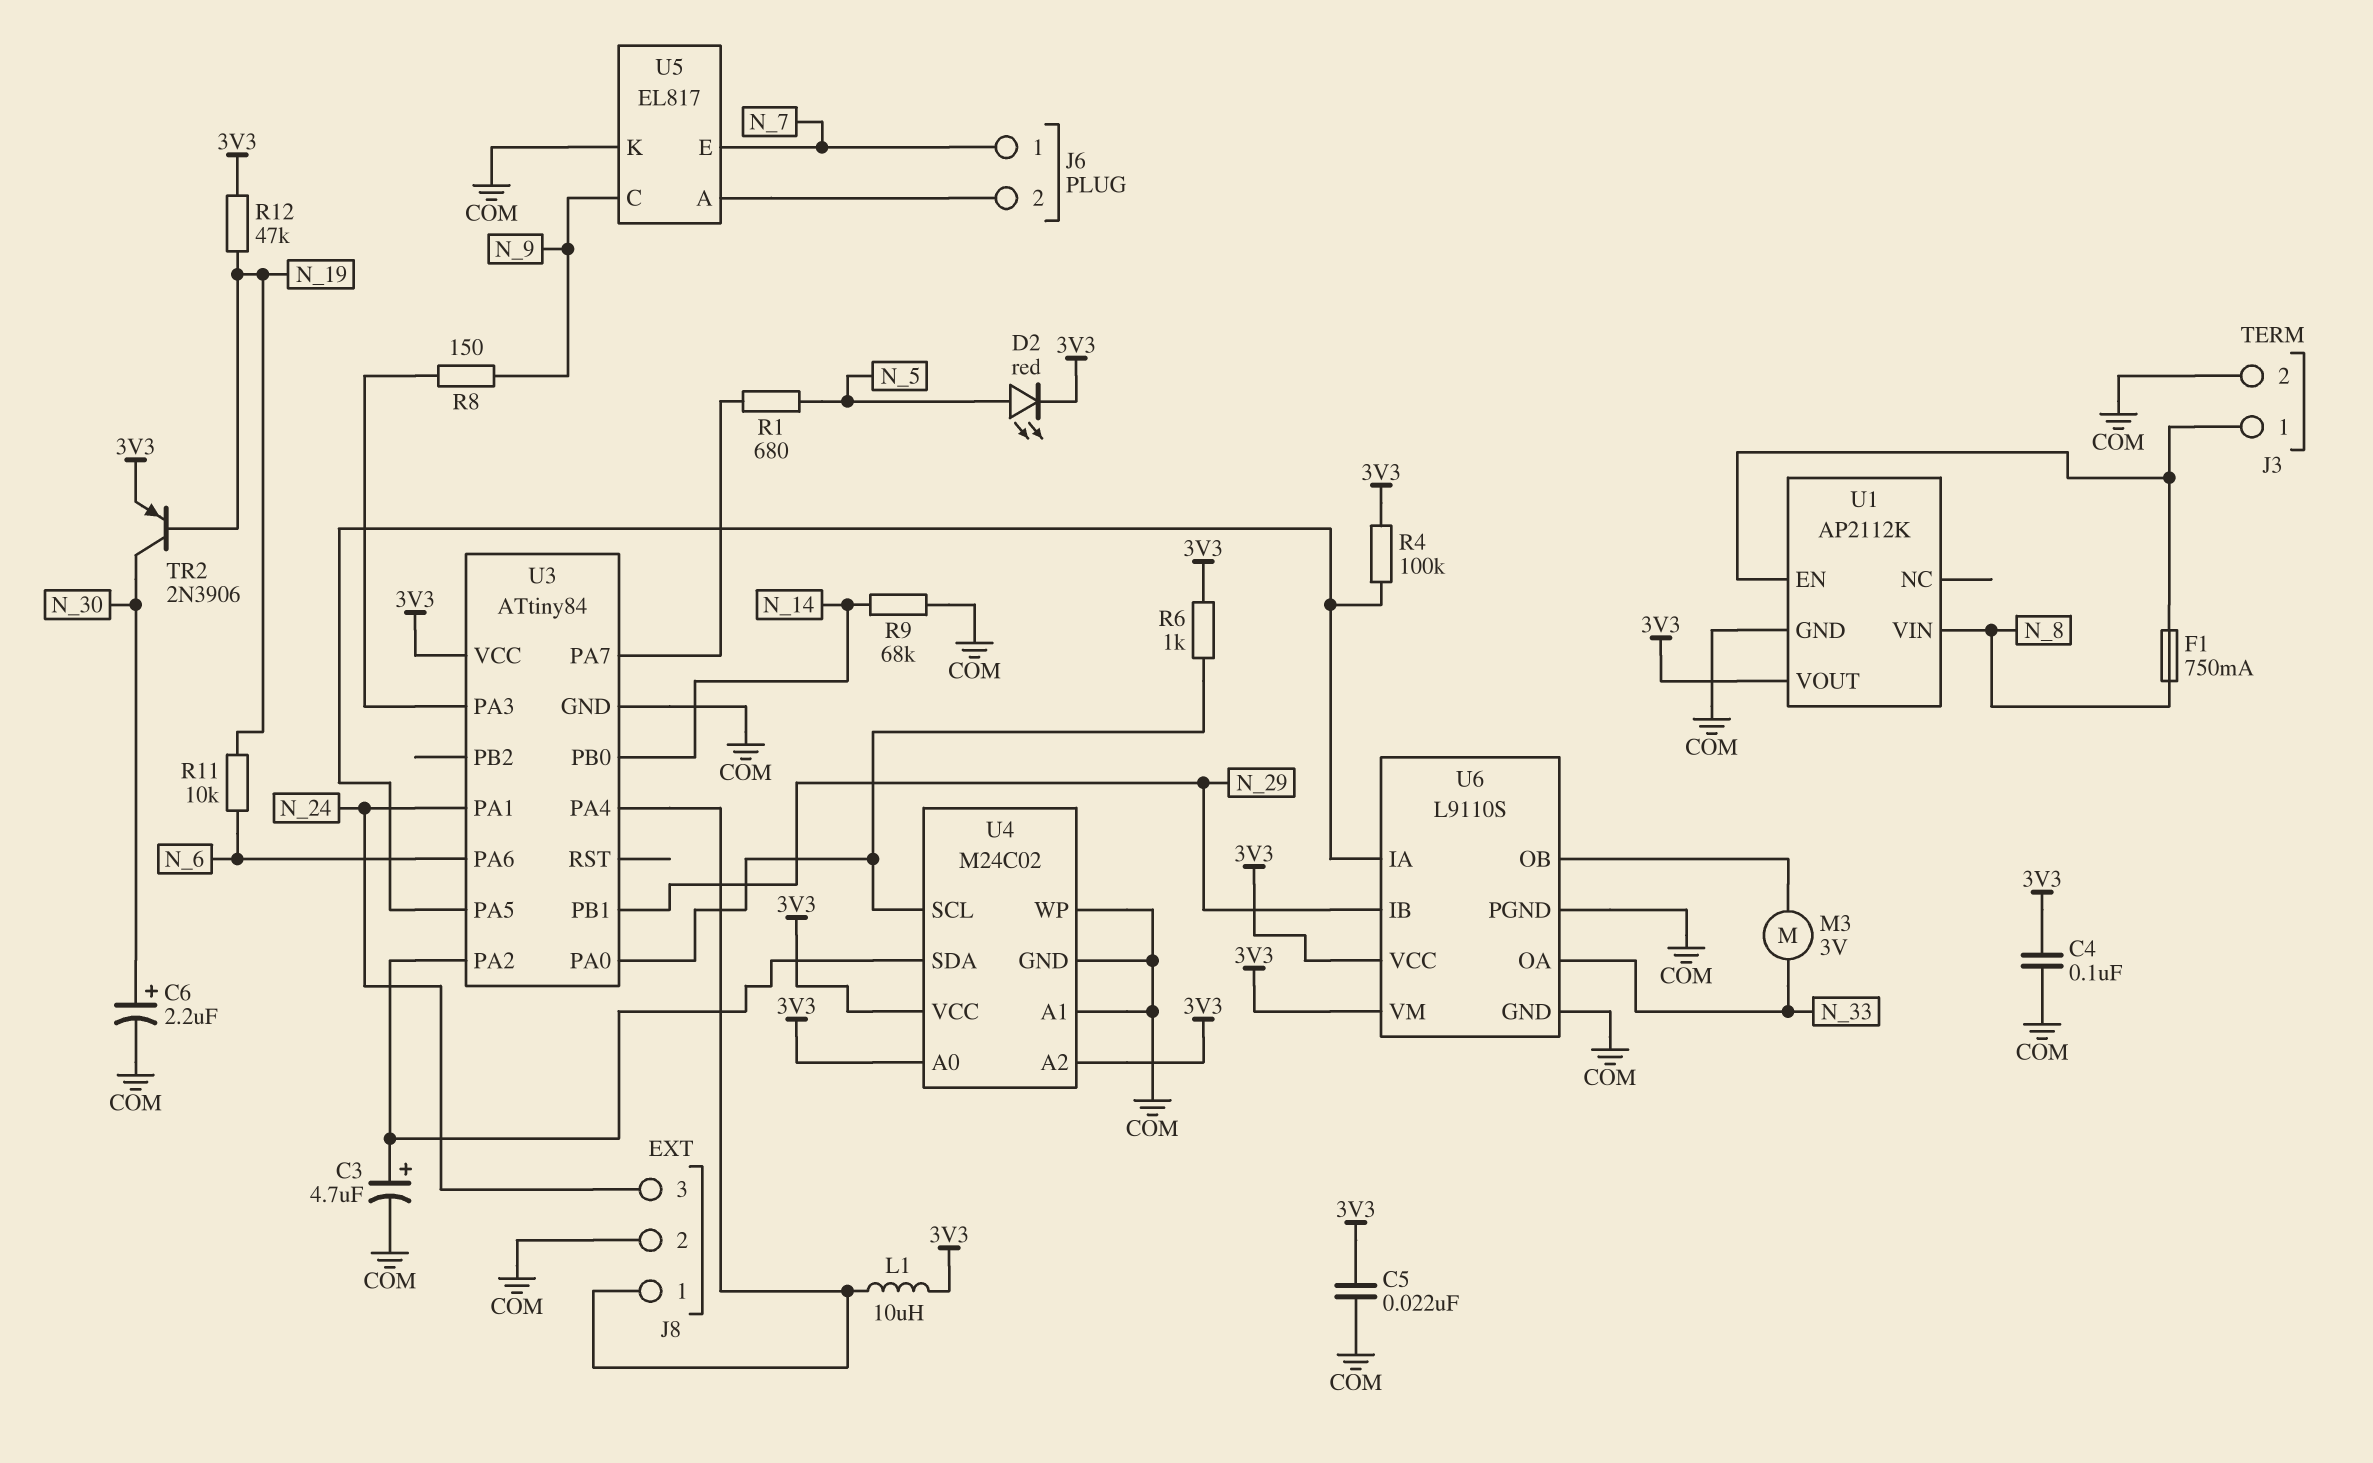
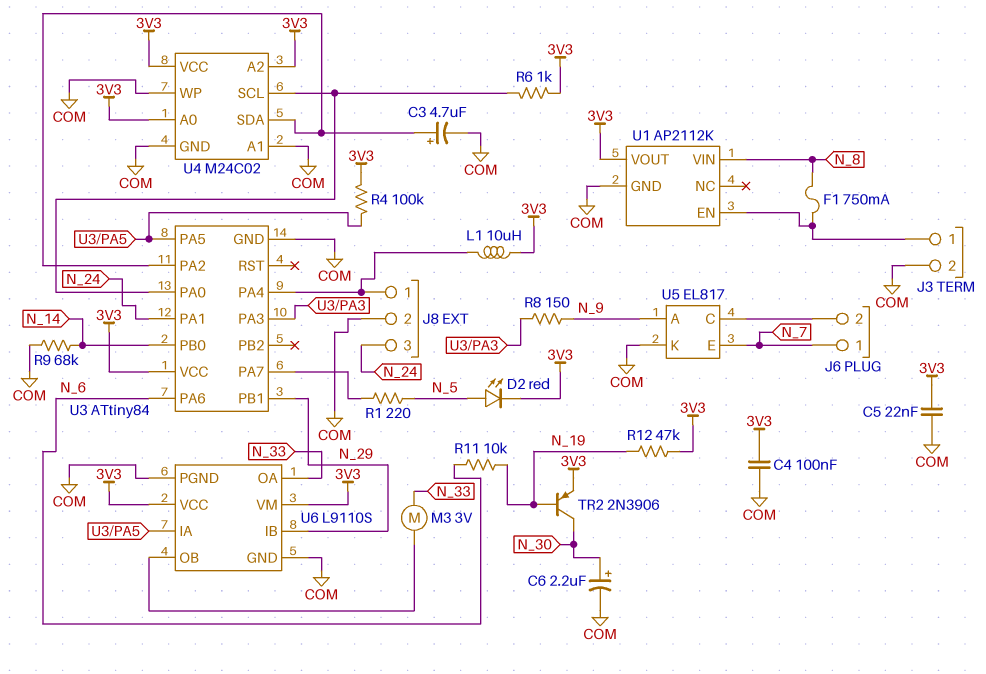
R1: 680 (N_5, U3/PA7) -> 220 (N_5, U3/PA7)
U5 pin A: J6/2 -> N_9
U5 pin C: N_9 -> J6/2

